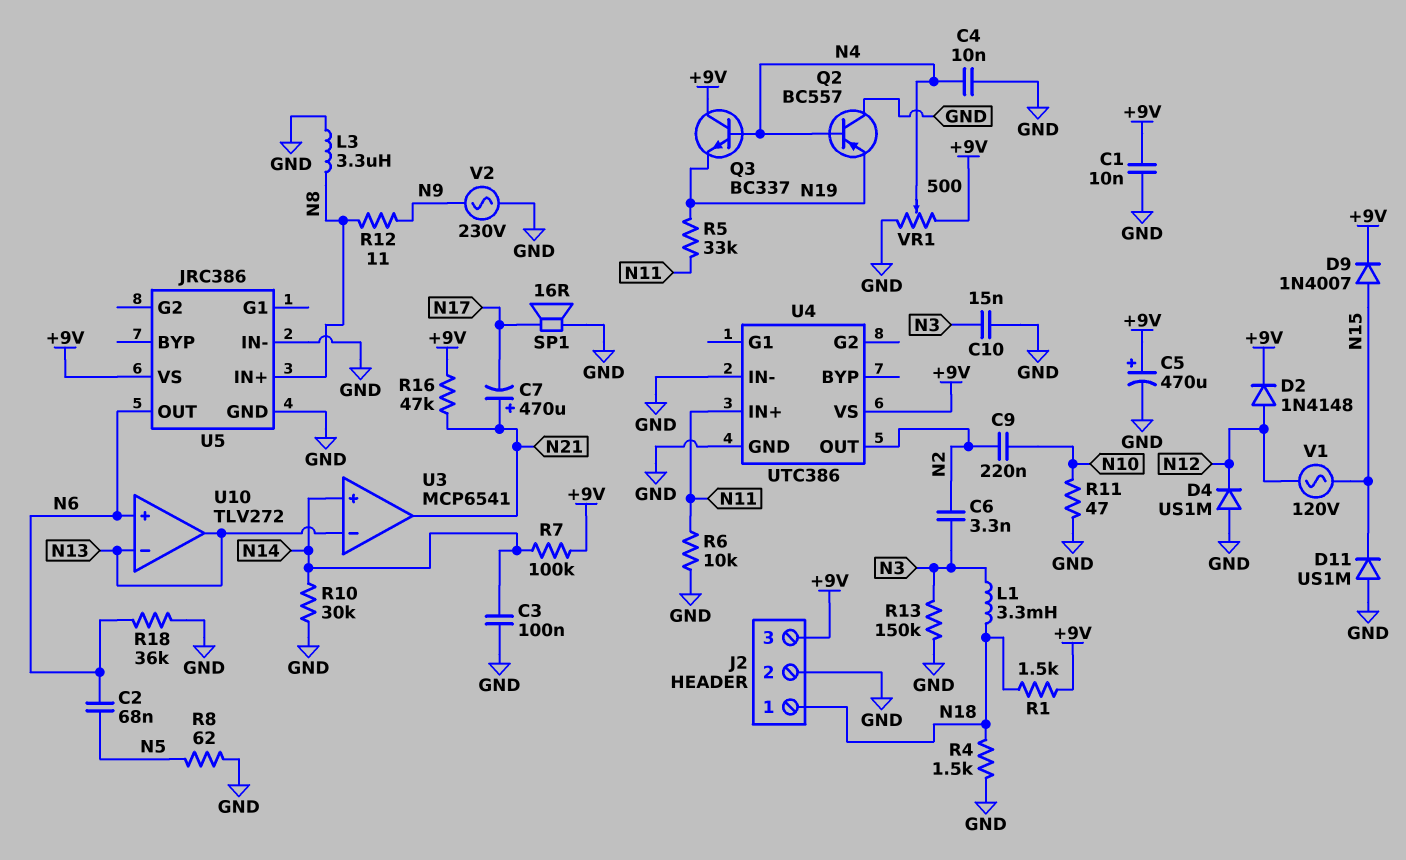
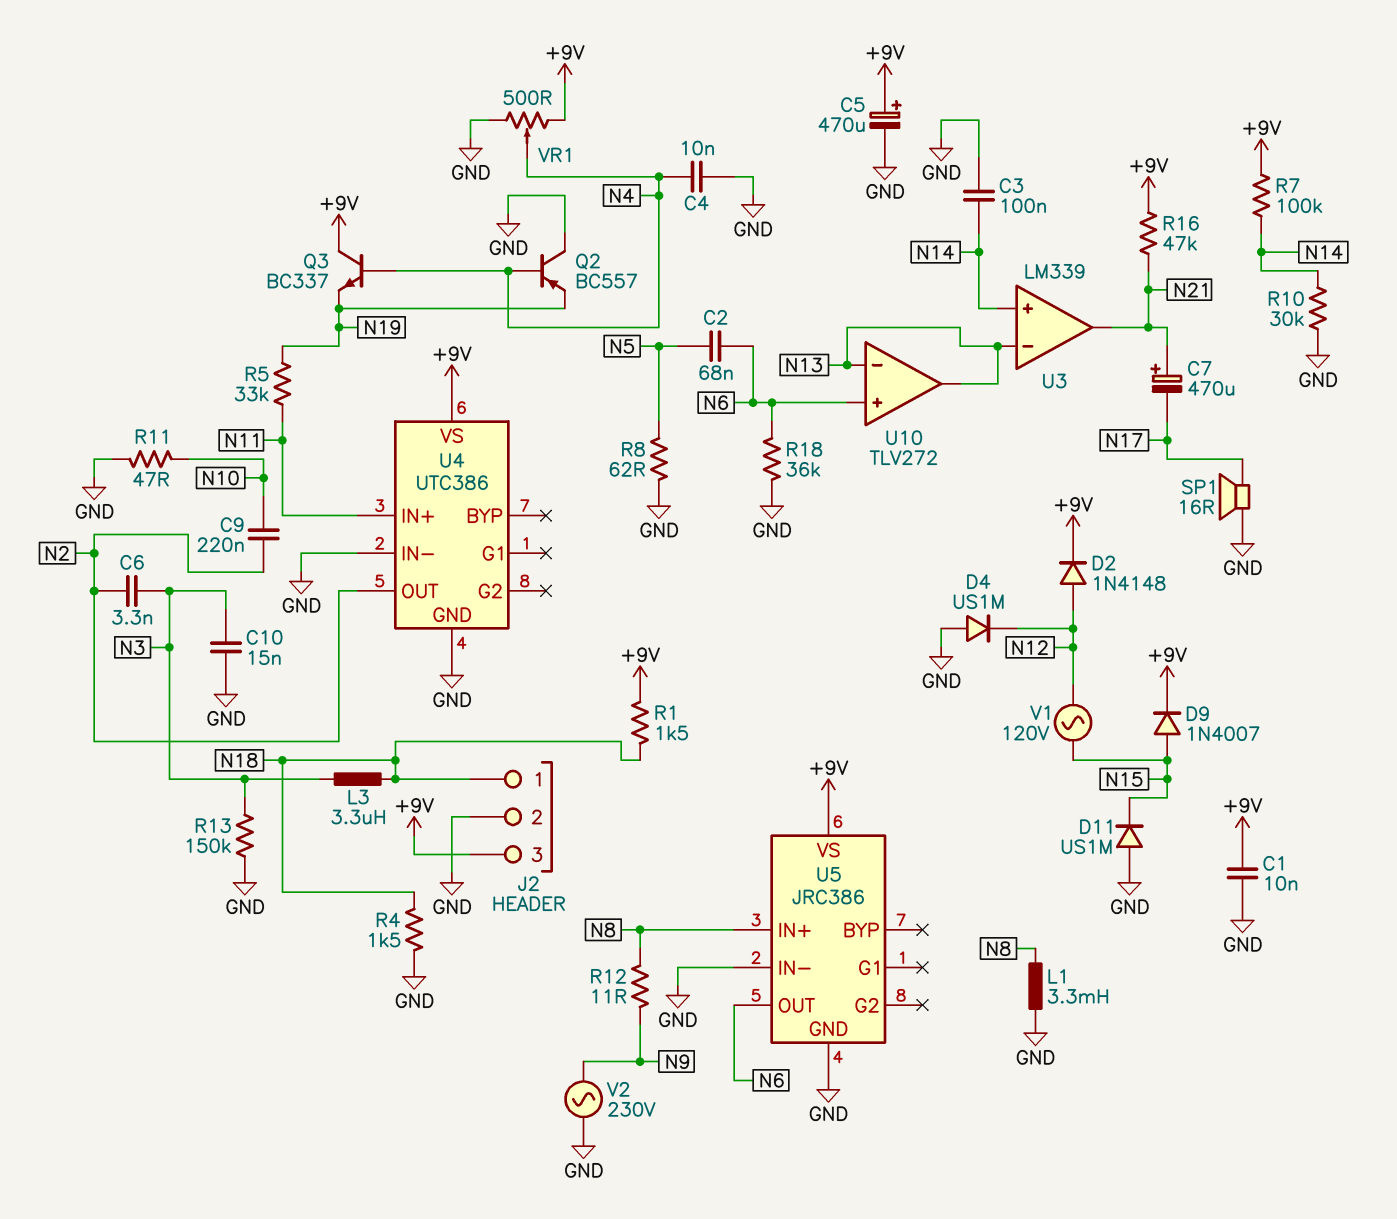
L1: 3.3mH (N3, N18) -> 3.3mH (GND, N8)
L3: 3.3uH (GND, N8) -> 3.3uH (N3, N18)
R6: 10k (GND, N11) -> none
U3: MCP6541 -> LM339

